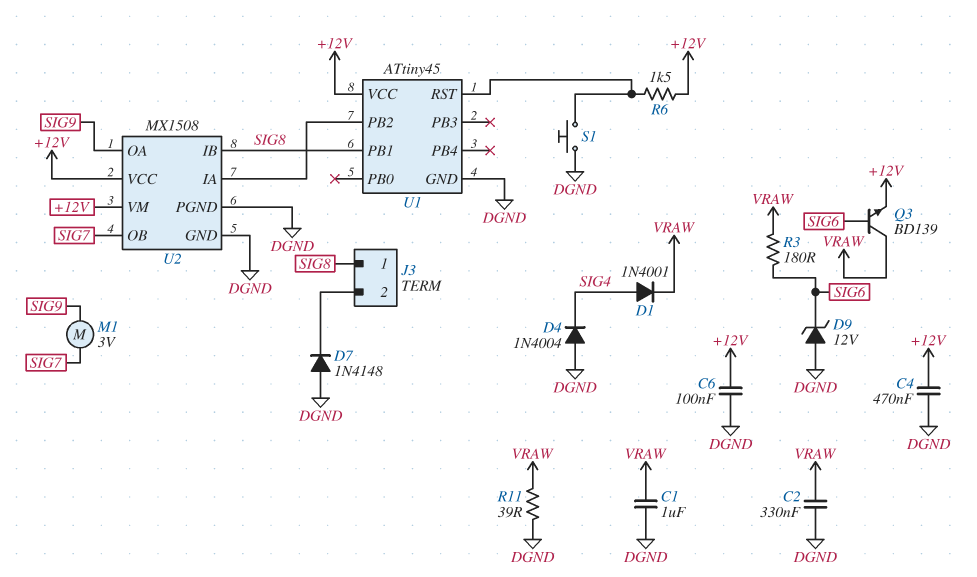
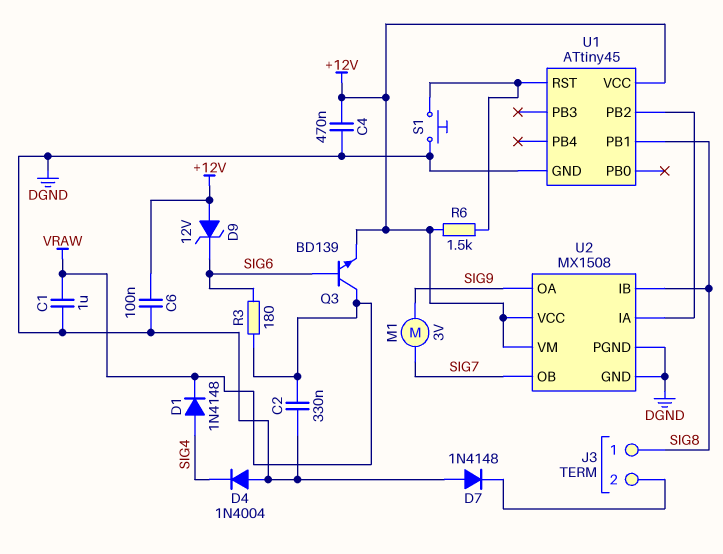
D1: diode 1N4001 (A SIG4, K VRAW) -> diode 1N4148 (A SIG4, K VRAW)
D9: zener 12V (A DGND, K SIG6) -> zener 12V (A +12V, K SIG6)
R11: 39 (DGND, VRAW) -> none

